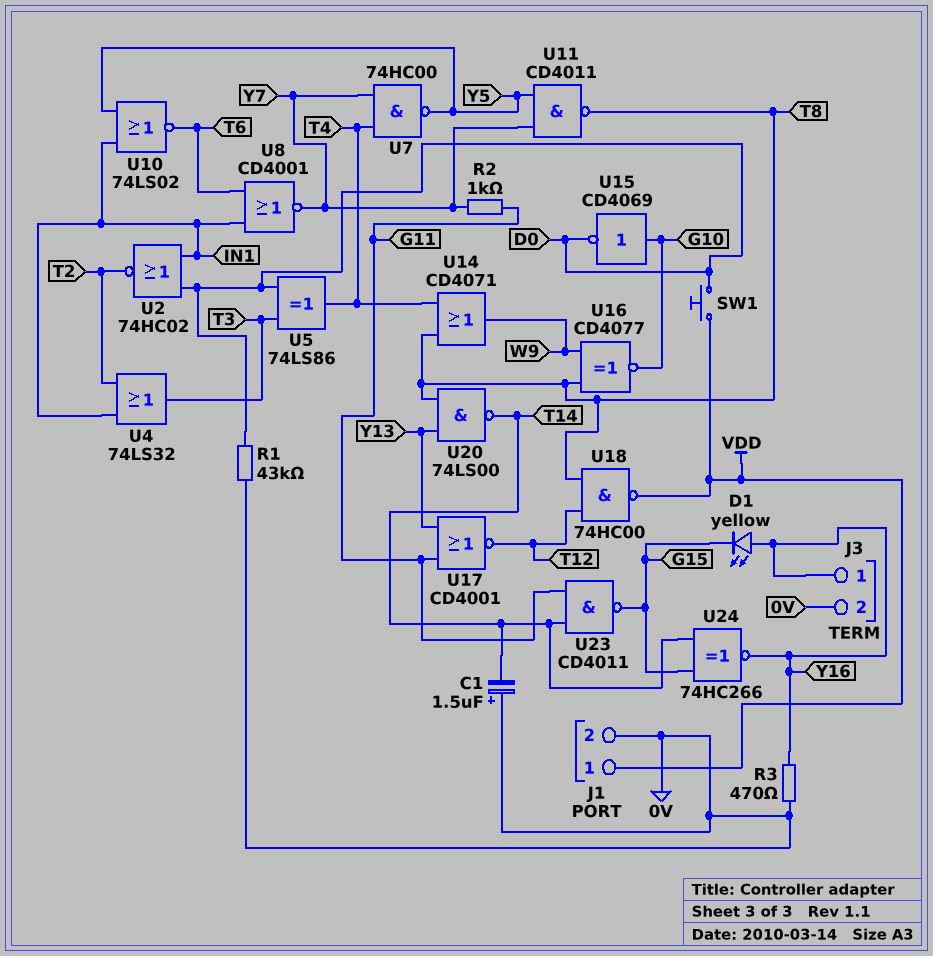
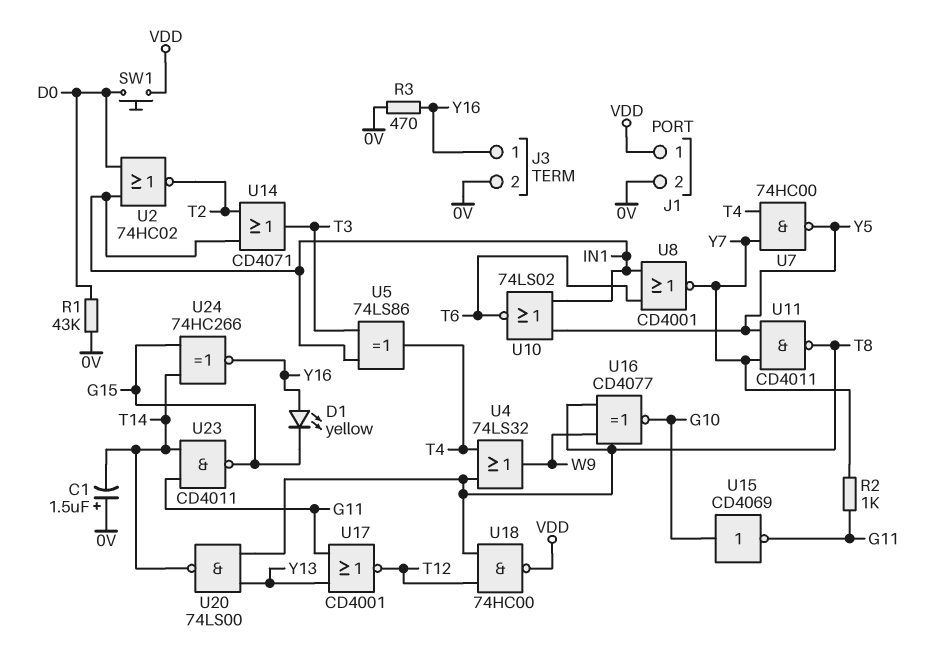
U4: OR 74LS32 (in IN1, in T2, out T3) -> OR 74LS32 (in T4, in T8, out W9)
U5: XOR 74LS86 (in D0, in T3, out T4) -> XOR 74LS86 (in IN1, in T3, out T4)
U14: OR CD4071 (in T4, in T8, out W9) -> OR CD4071 (in IN1, in T2, out T3)
U15: NOT CD4069 (in G10, out D0) -> NOT CD4069 (in G10, out G11)

